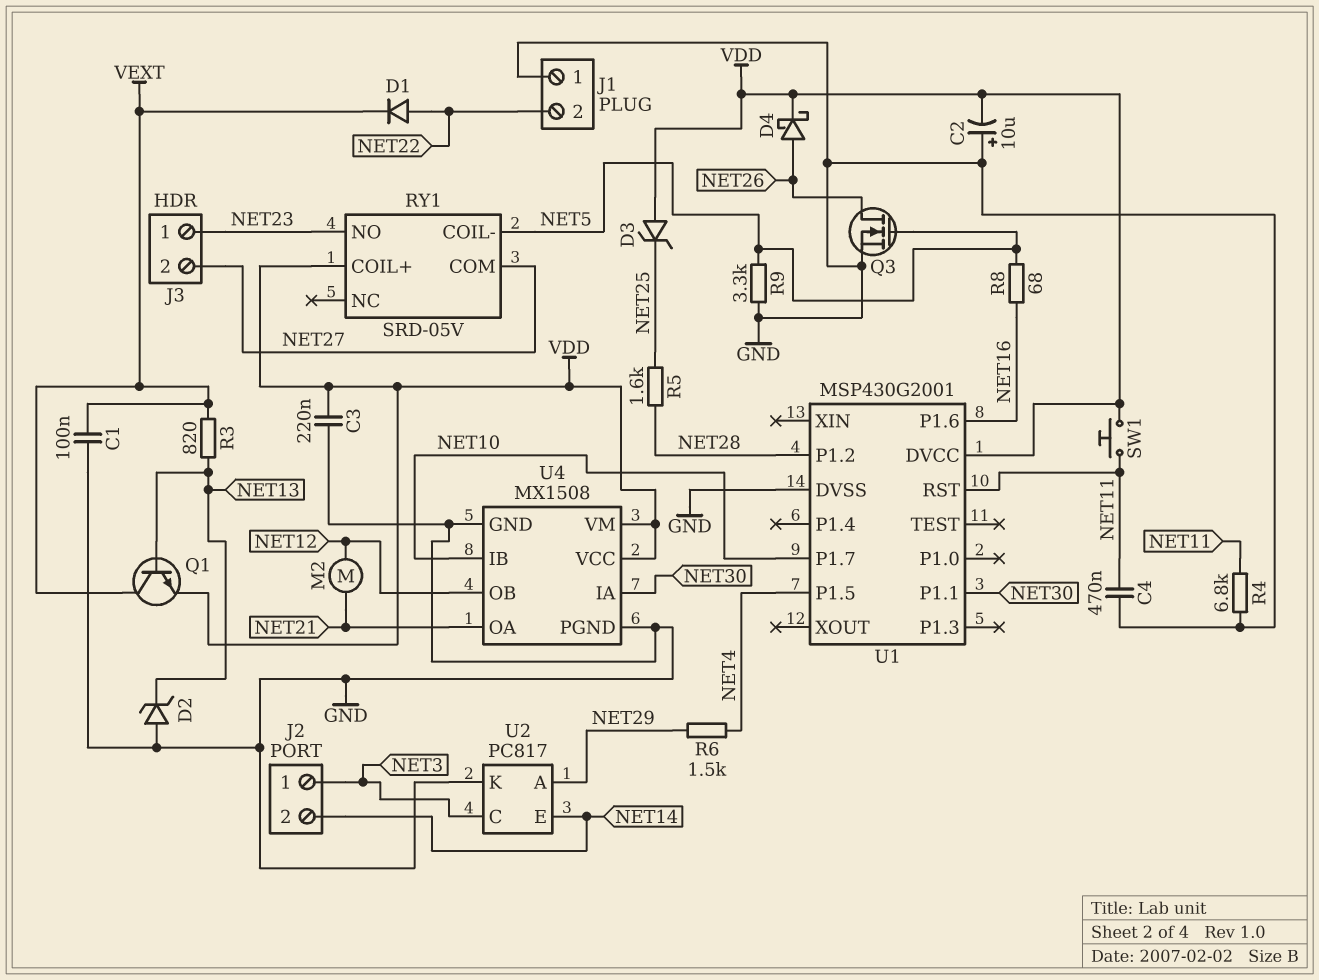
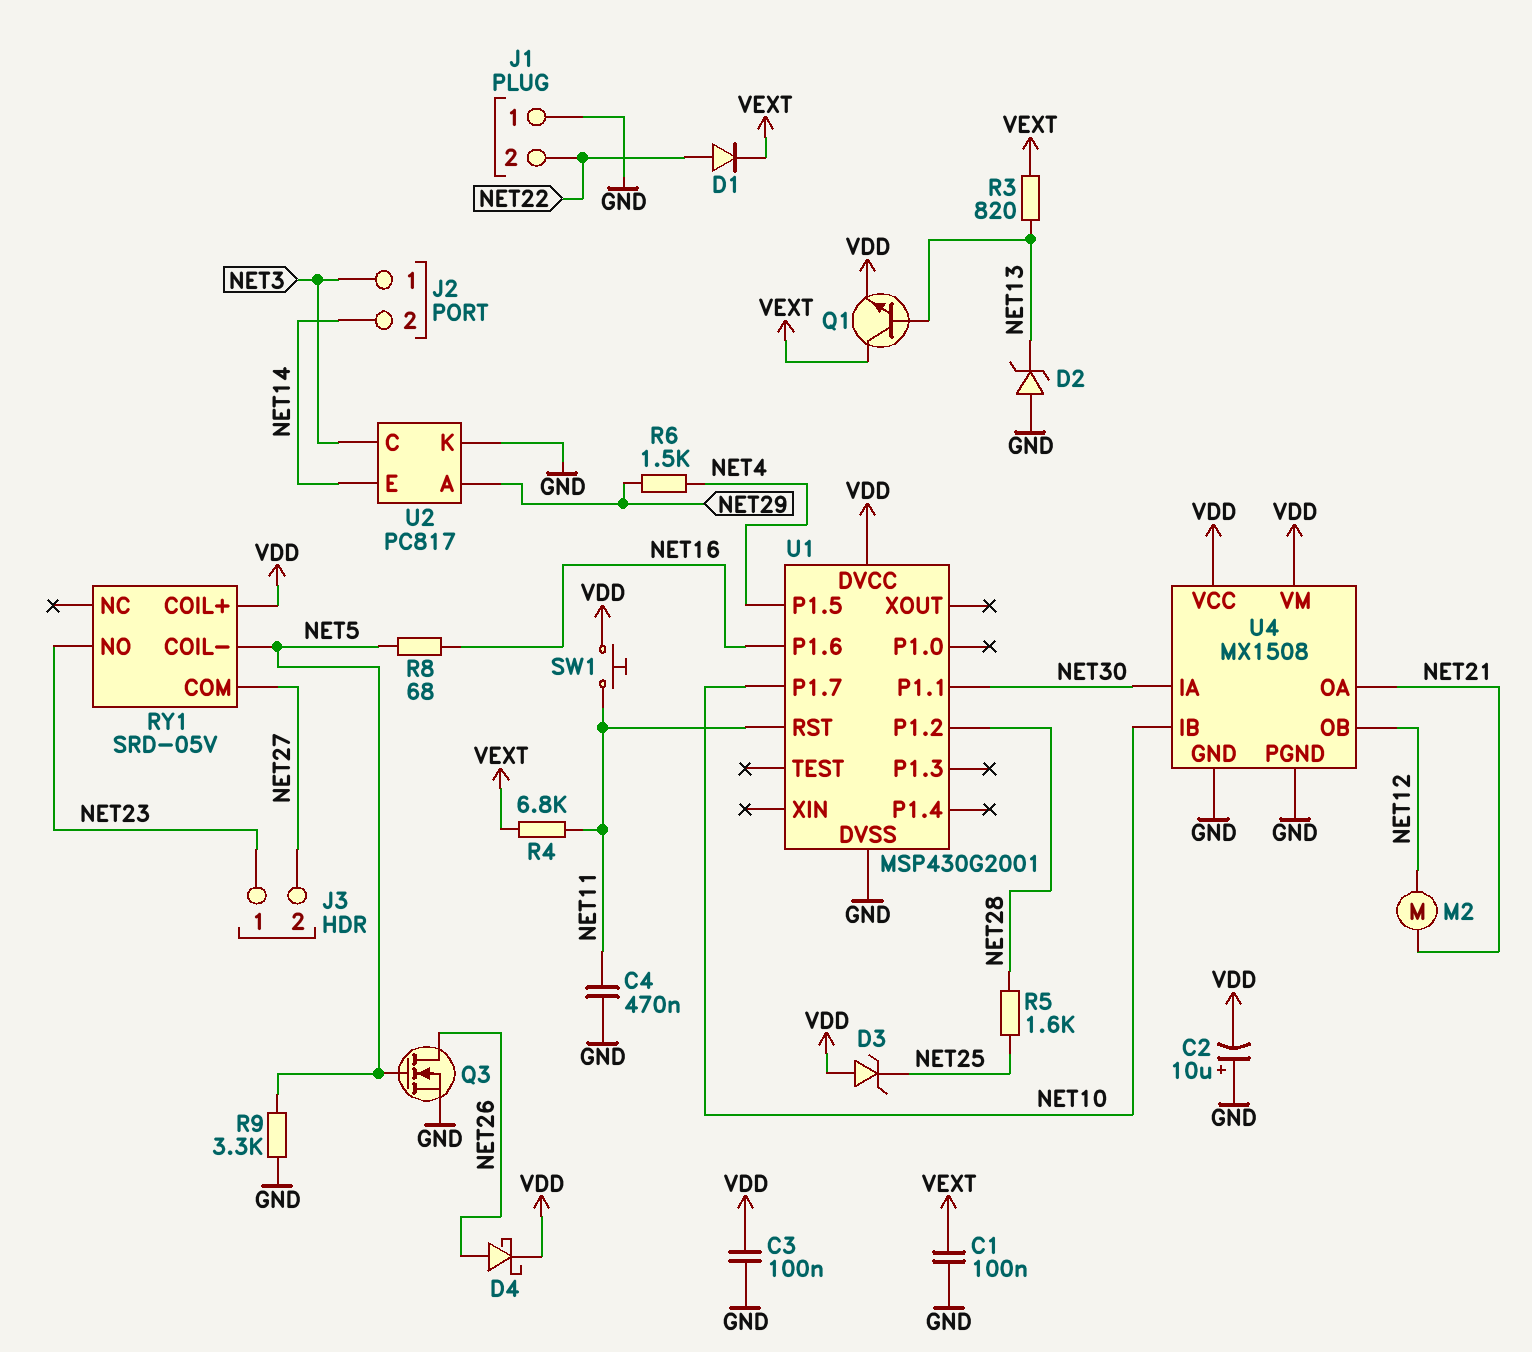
C3: 220nF (GND, VDD) -> 100nF (GND, VDD)
R4: 6.8k (GND, NET11) -> 6.8k (NET11, VEXT)

